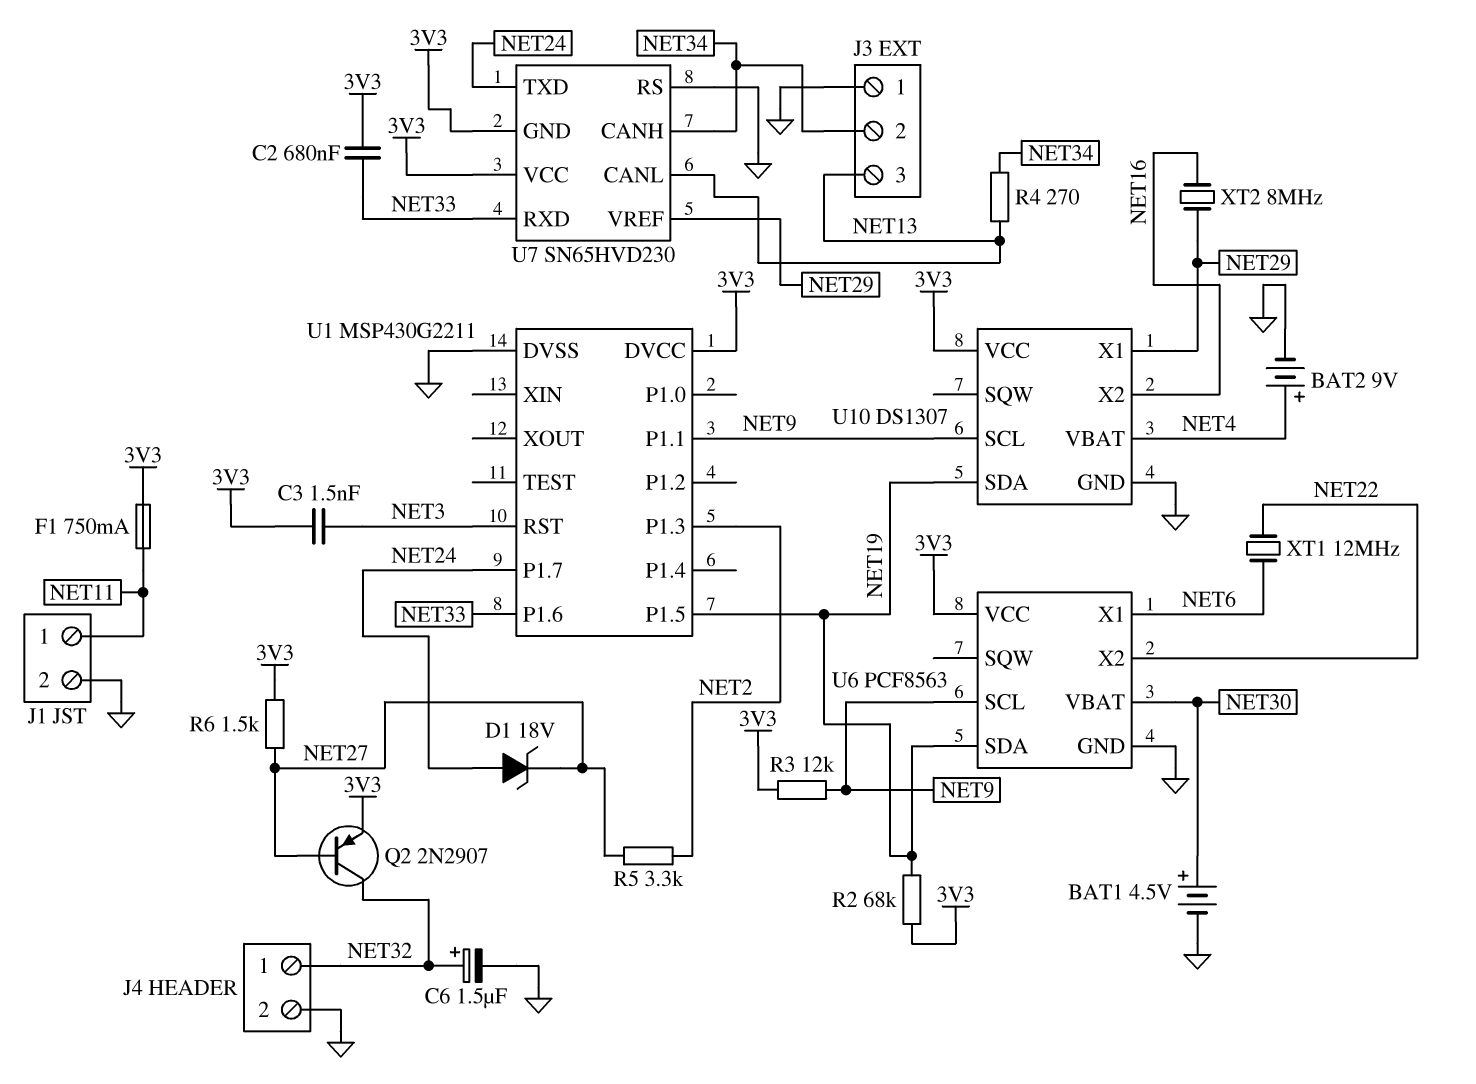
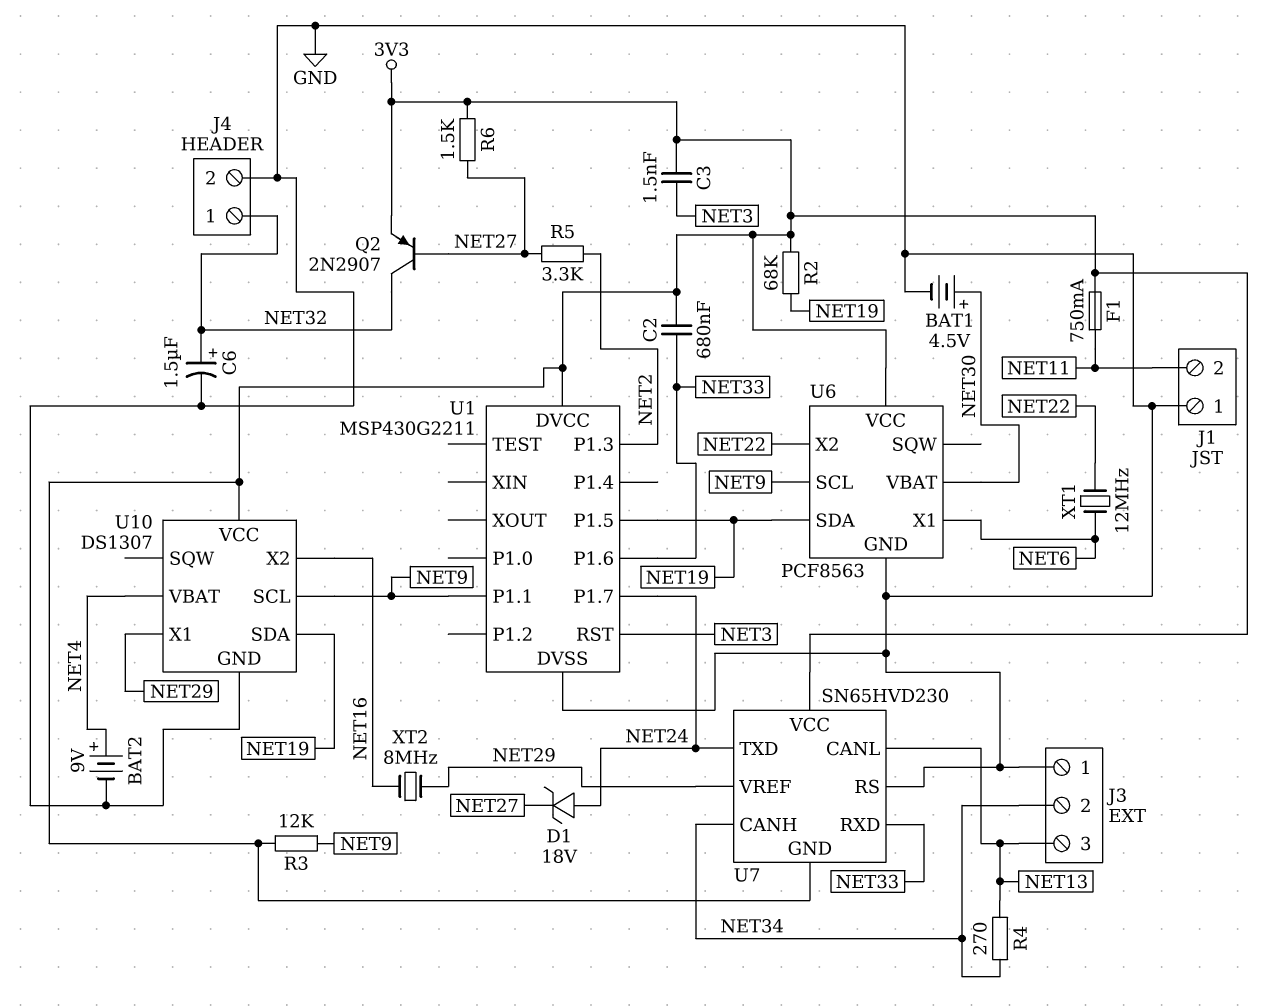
J1 pin 1: NET11 -> GND
J1 pin 2: GND -> NET11

